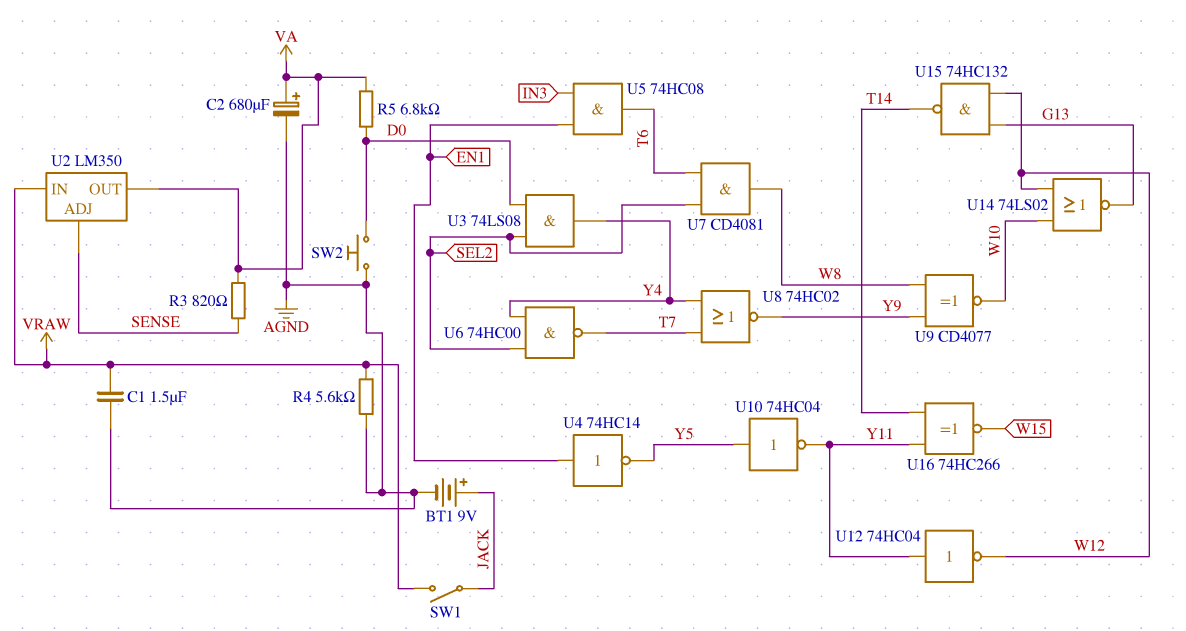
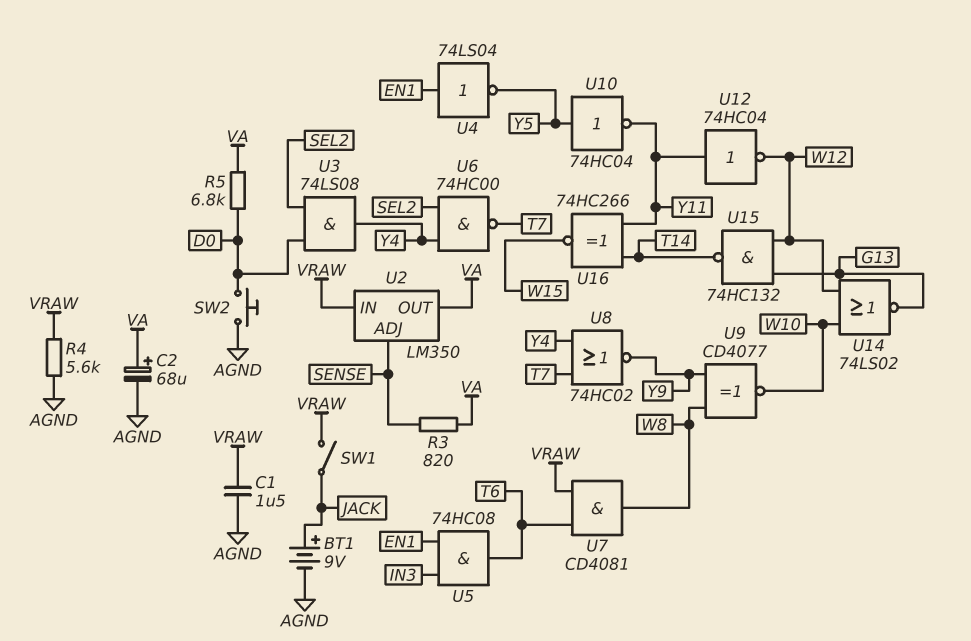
C2: 680uF (plus VA, minus AGND) -> 68uF (plus VA, minus AGND)
U4: NOT 74HC14 (in EN1, out Y5) -> NOT 74LS04 (in EN1, out Y5)
U7: AND CD4081 (in SEL2, in T6, out W8) -> AND CD4081 (in T6, in VRAW, out W8)

